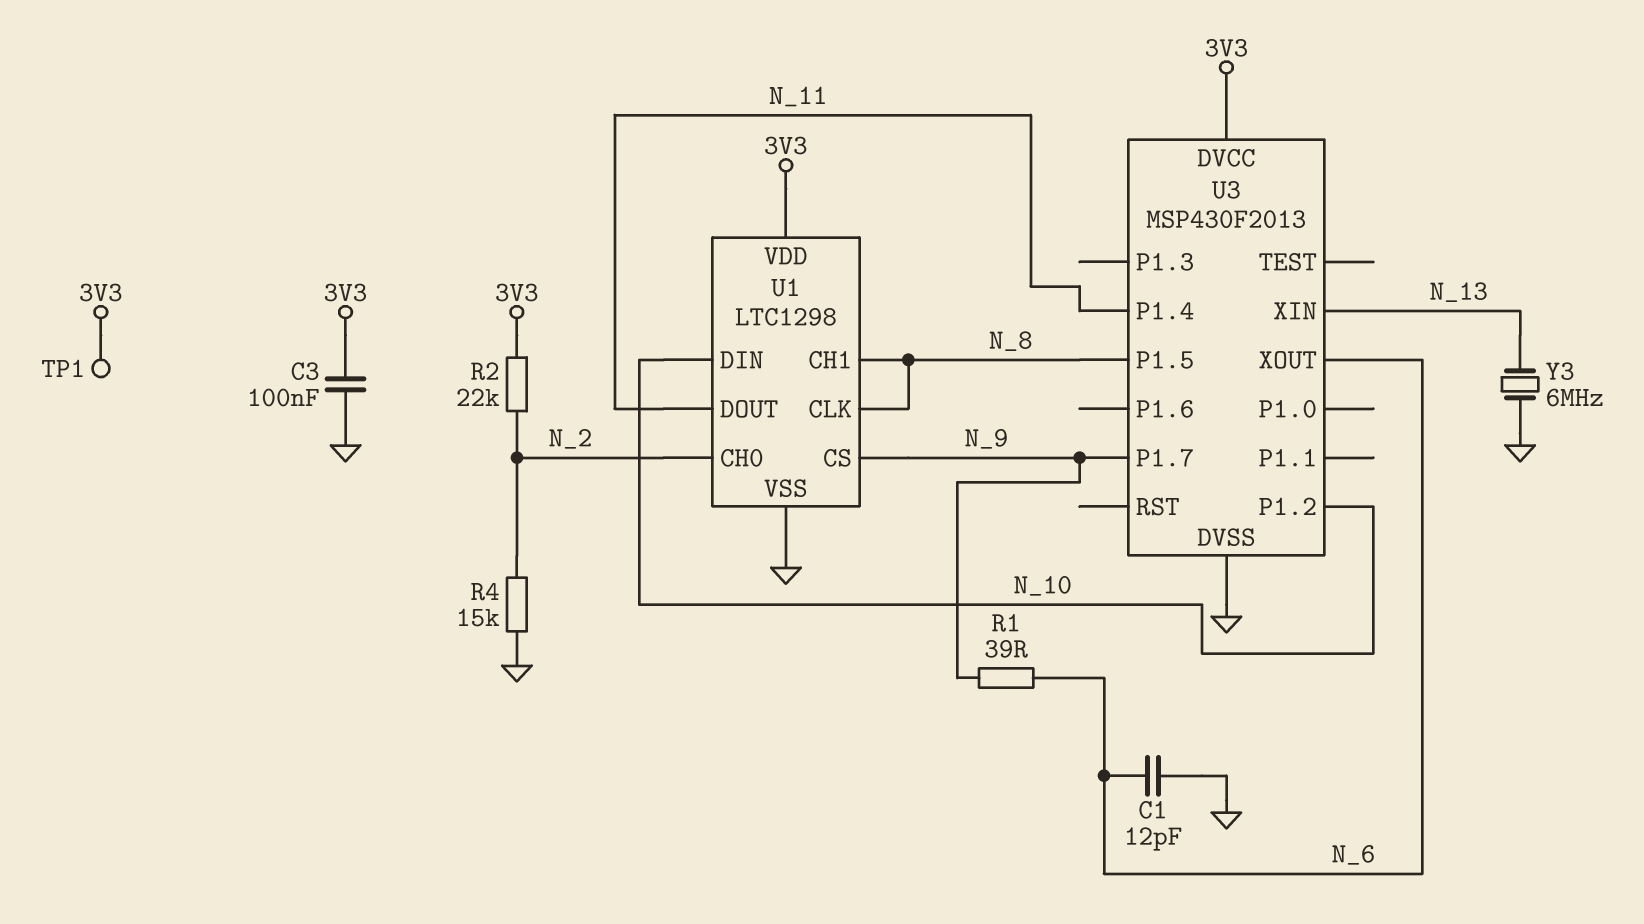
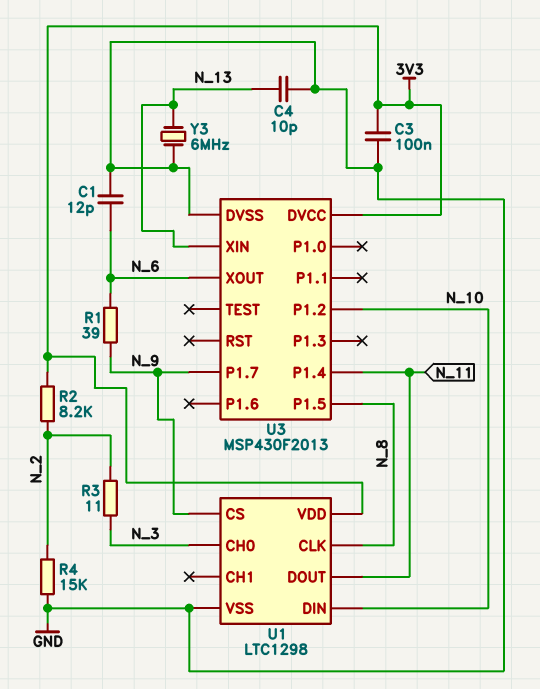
C4: none -> 10pF (GND, N_13)
R2: 22k (3V3, N_2) -> 8.2k (3V3, N_2)
R3: none -> 11 (N_2, N_3)
TP1: test point (3V3) -> none
U1 pin CH0: N_2 -> N_3
U1 pin CH1: N_8 -> none

